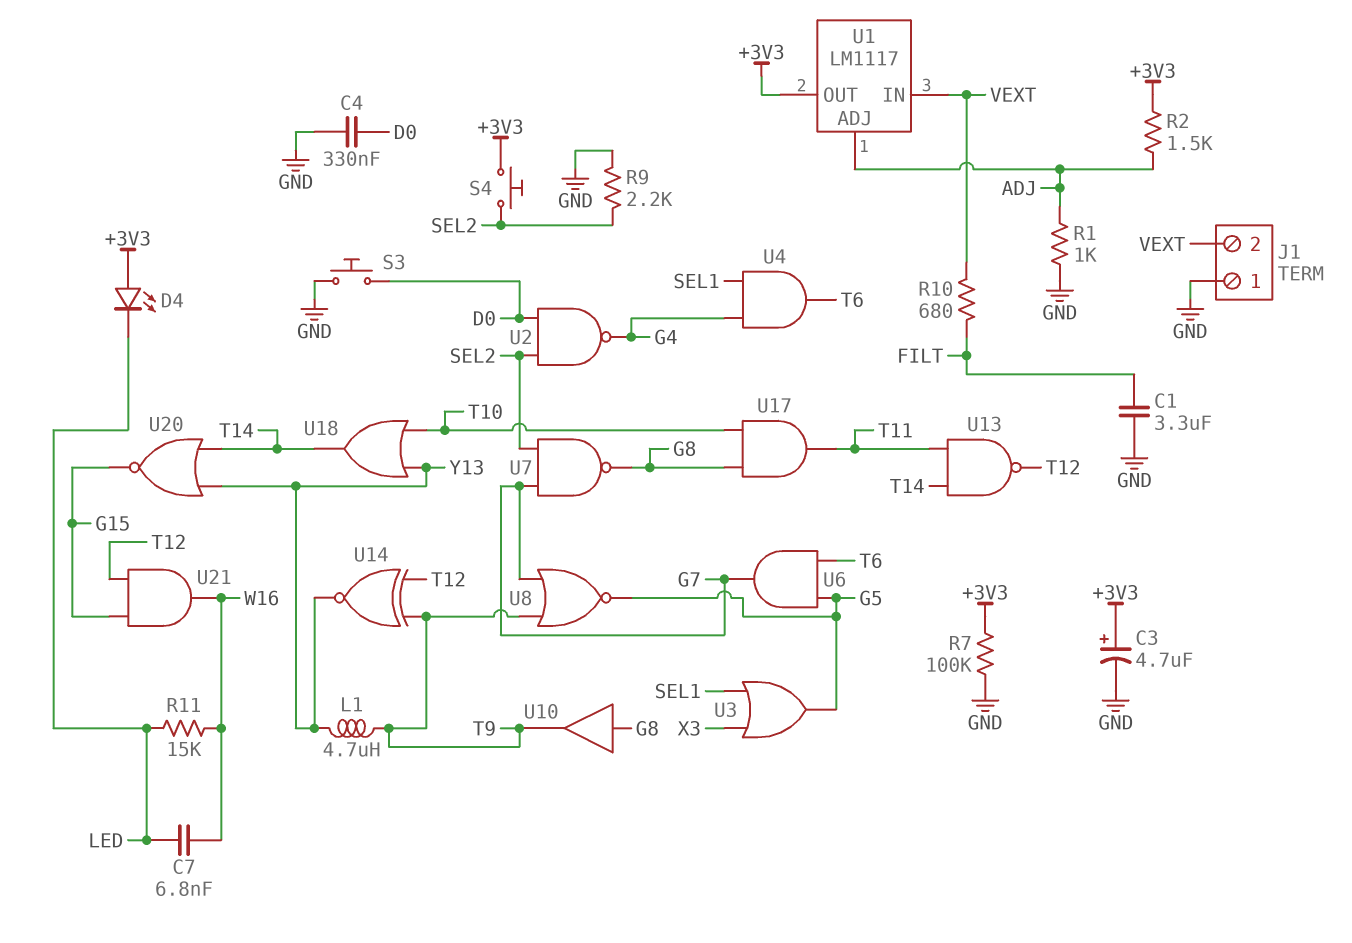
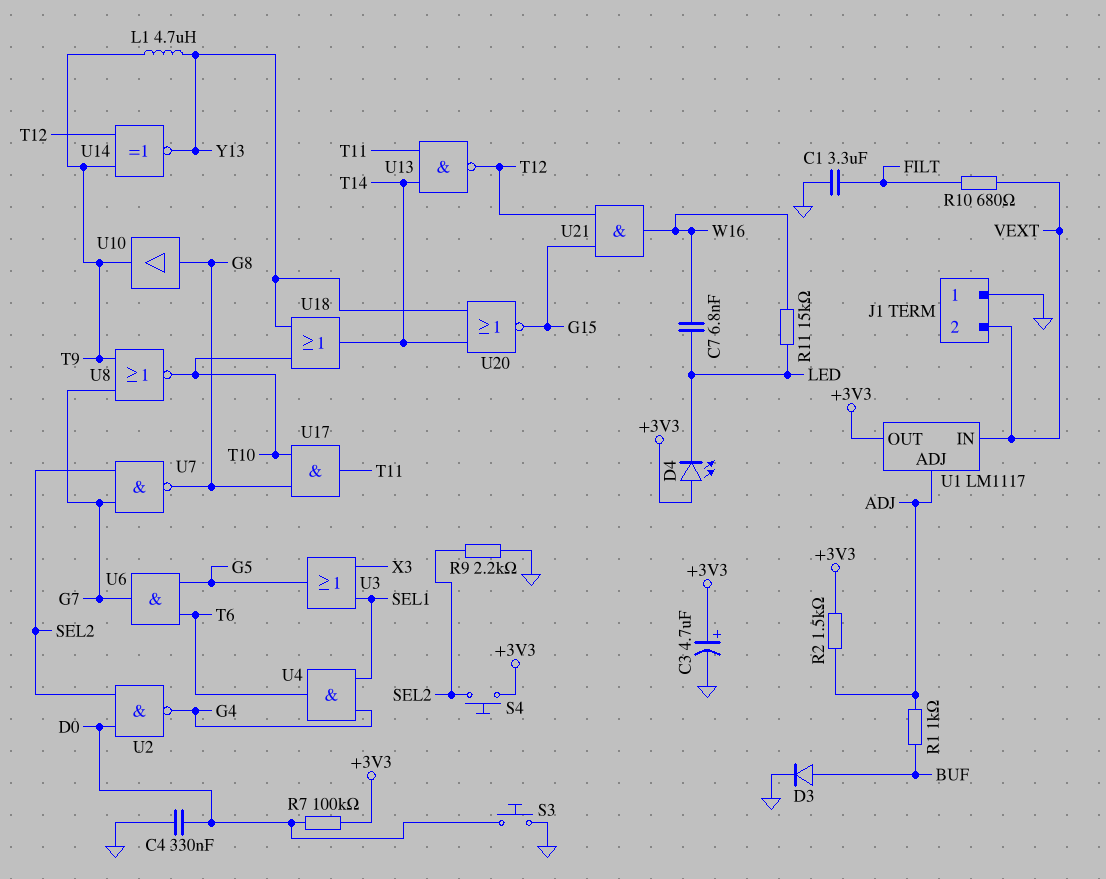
D3: none -> diode (A BUF, K GND)
R1: 1k (ADJ, GND) -> 1k (ADJ, BUF)
R7: 100k (+3V3, GND) -> 100k (+3V3, D0)
U8: NOR (in G7, in T9, out G5) -> NOR (in G7, in T9, out T10)

